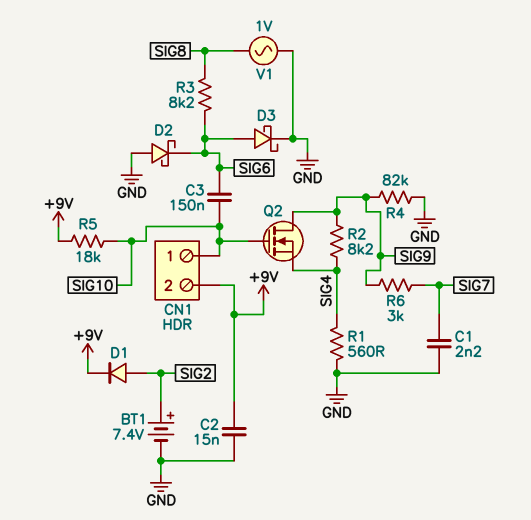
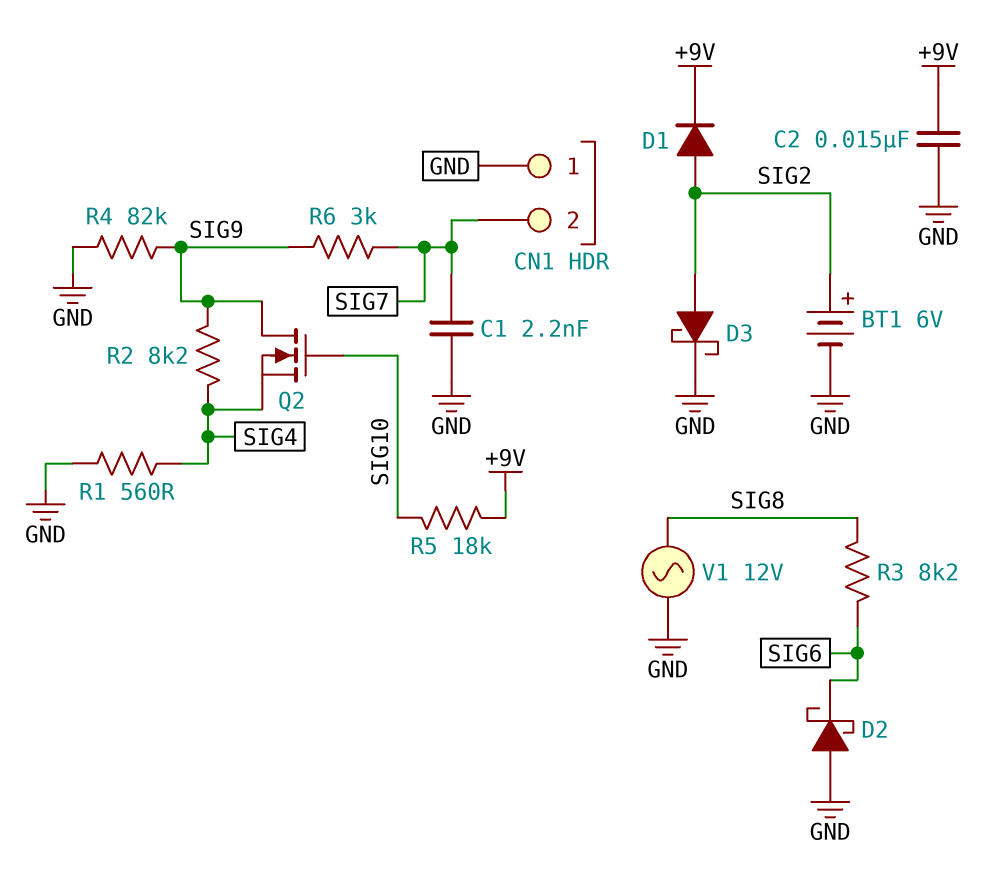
BT1: 7.4V (plus SIG2, minus GND) -> 6V (plus SIG2, minus GND)
C3: 150nF (SIG6, SIG10) -> none
CN1 pin 1: SIG10 -> GND
CN1 pin 2: +9V -> SIG7
D3: schottky (A SIG6, K GND) -> schottky (A SIG2, K GND)
V1: AC 1V (GND, SIG8) -> AC 12V (GND, SIG8)

